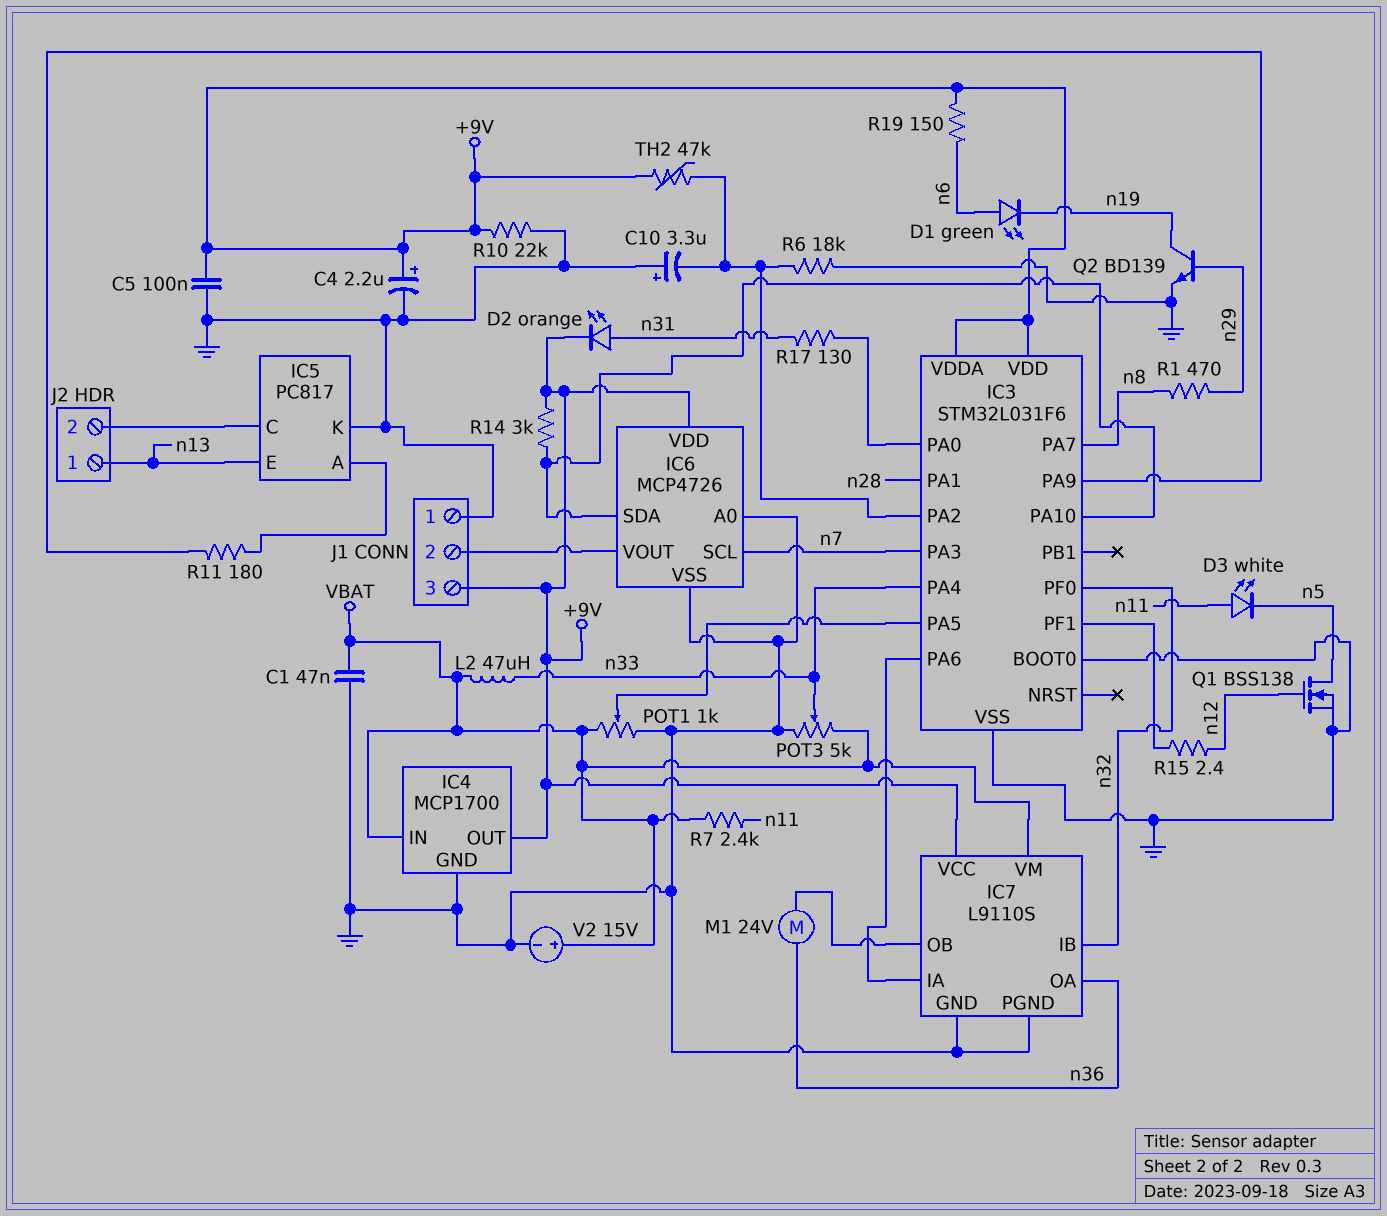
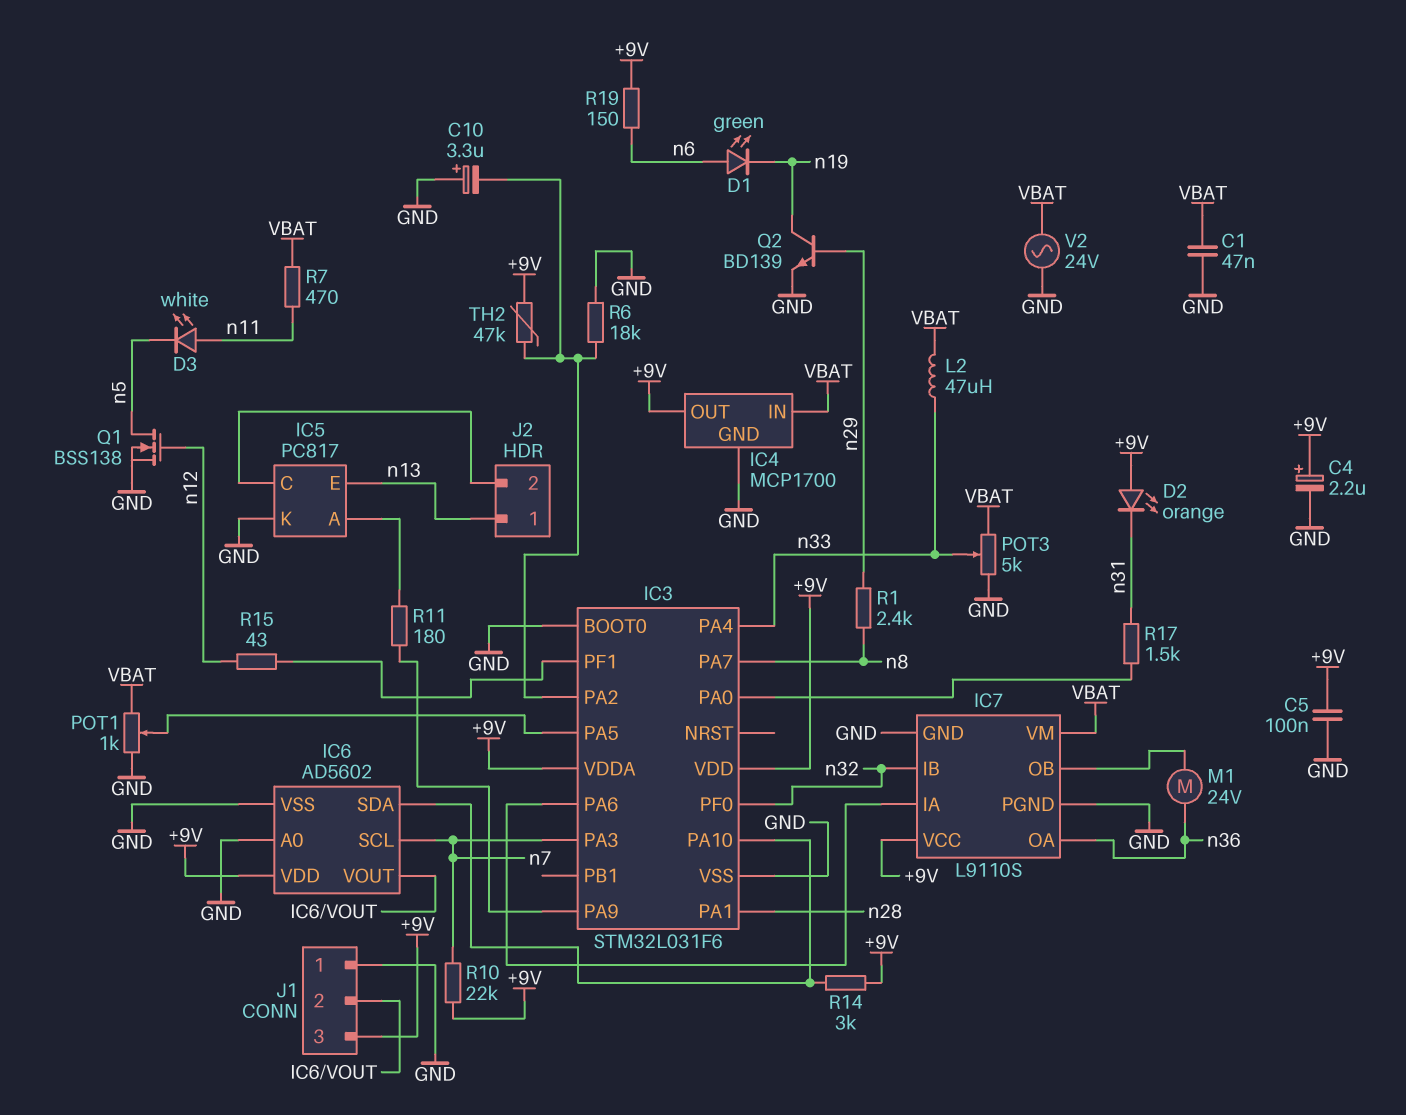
D2: LED orange (A n31, K +9V) -> LED orange (A +9V, K n31)
IC6: MCP4726 -> AD5602
R1: 470 (n8, n29) -> 2.4k (n8, n29)
R7: 2.4k (VBAT, n11) -> 470 (VBAT, n11)
R10: 22k (+9V, GND) -> 22k (+9V, n7)
R15: 2.4 (IC3/PF1, n12) -> 43 (IC3/PF1, n12)
R17: 130 (IC3/PA0, n31) -> 1.5k (IC3/PA0, n31)
V2: 15V (plus VBAT, minus GND) -> AC 24V (GND, VBAT)

